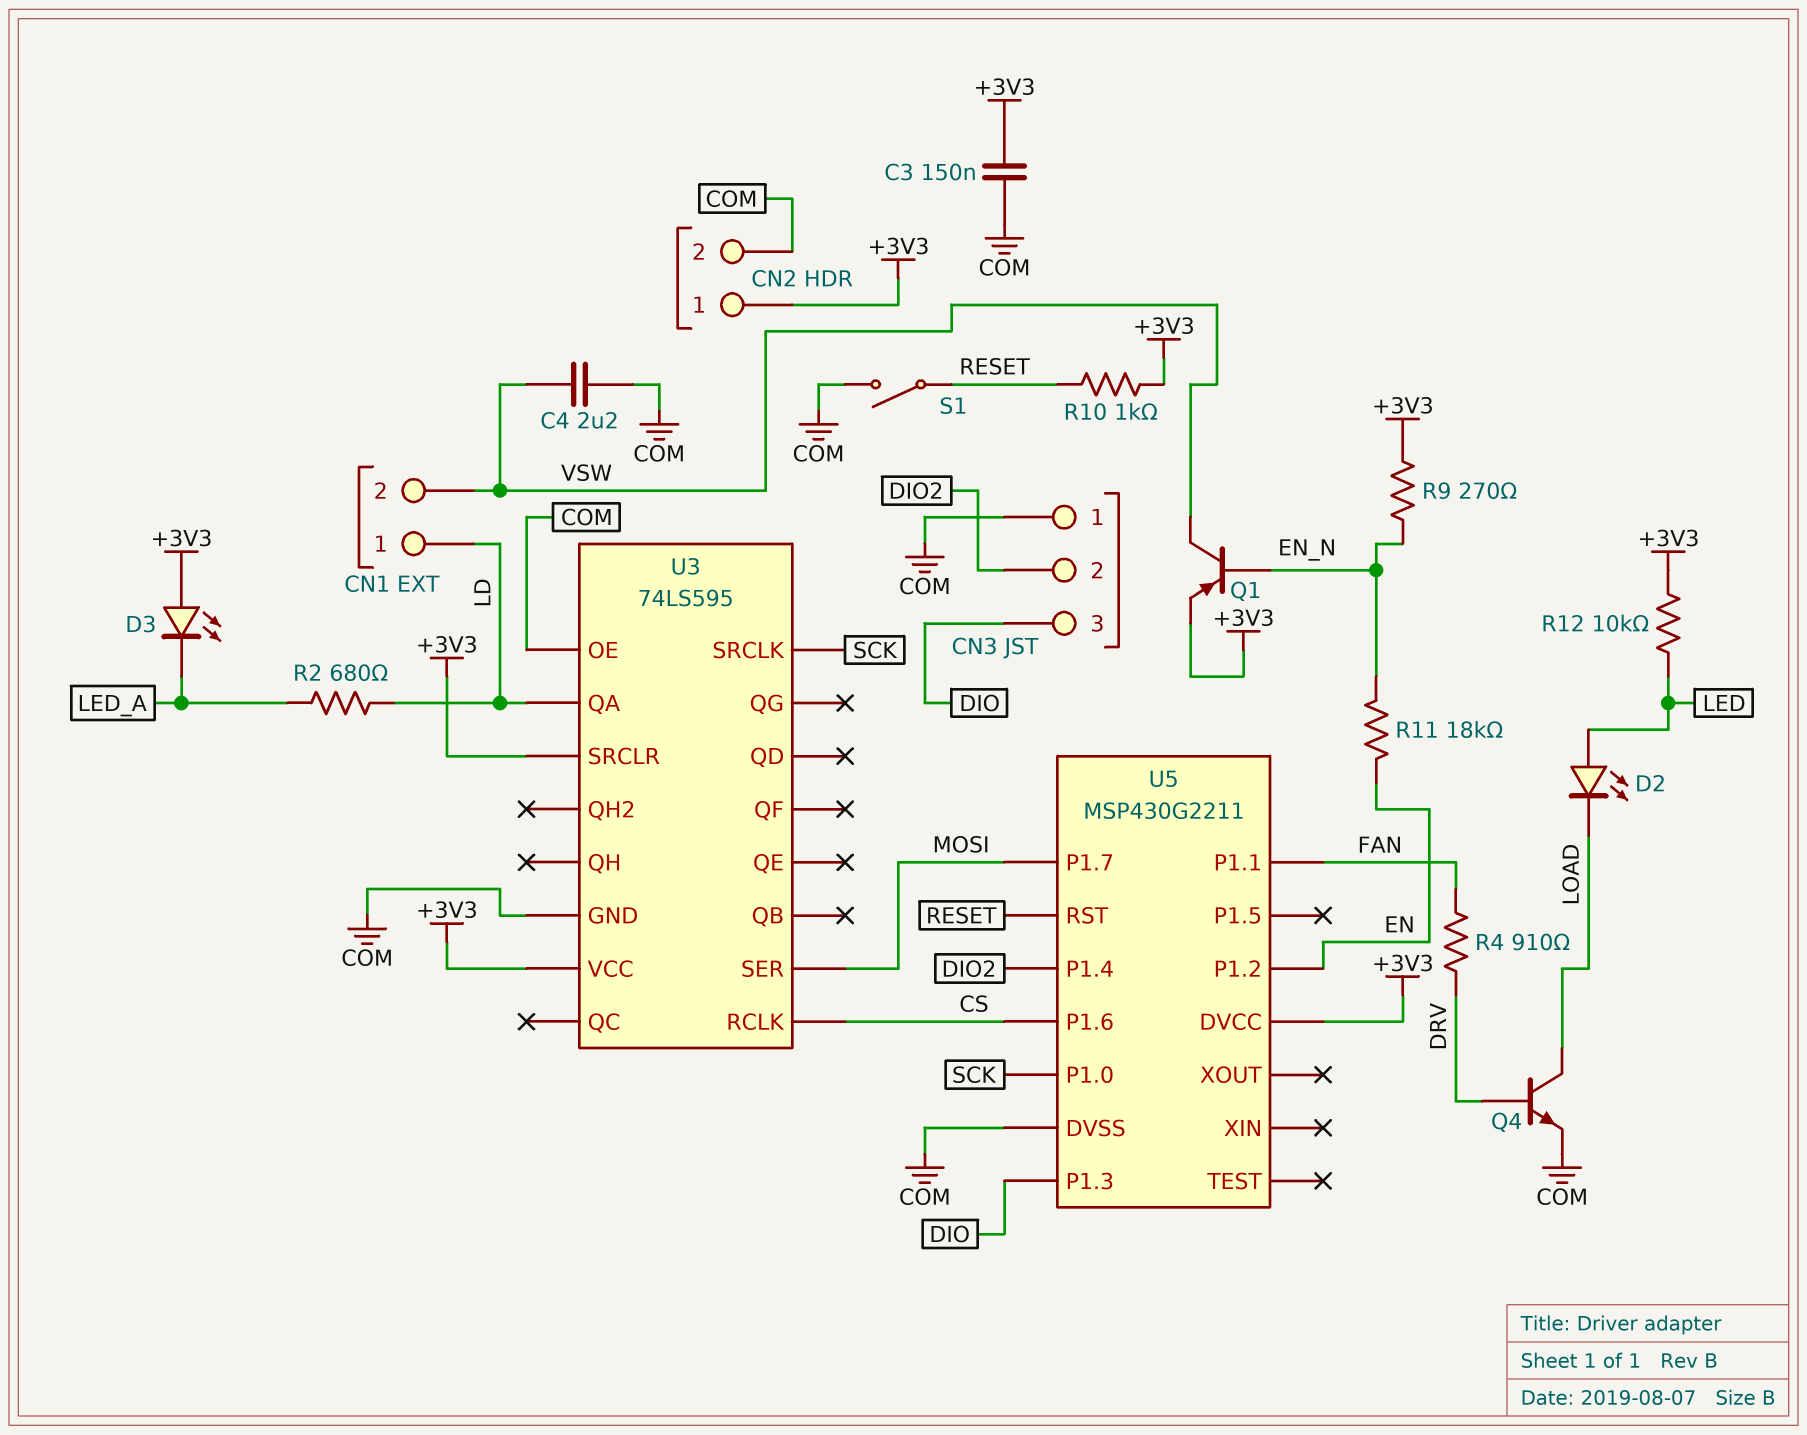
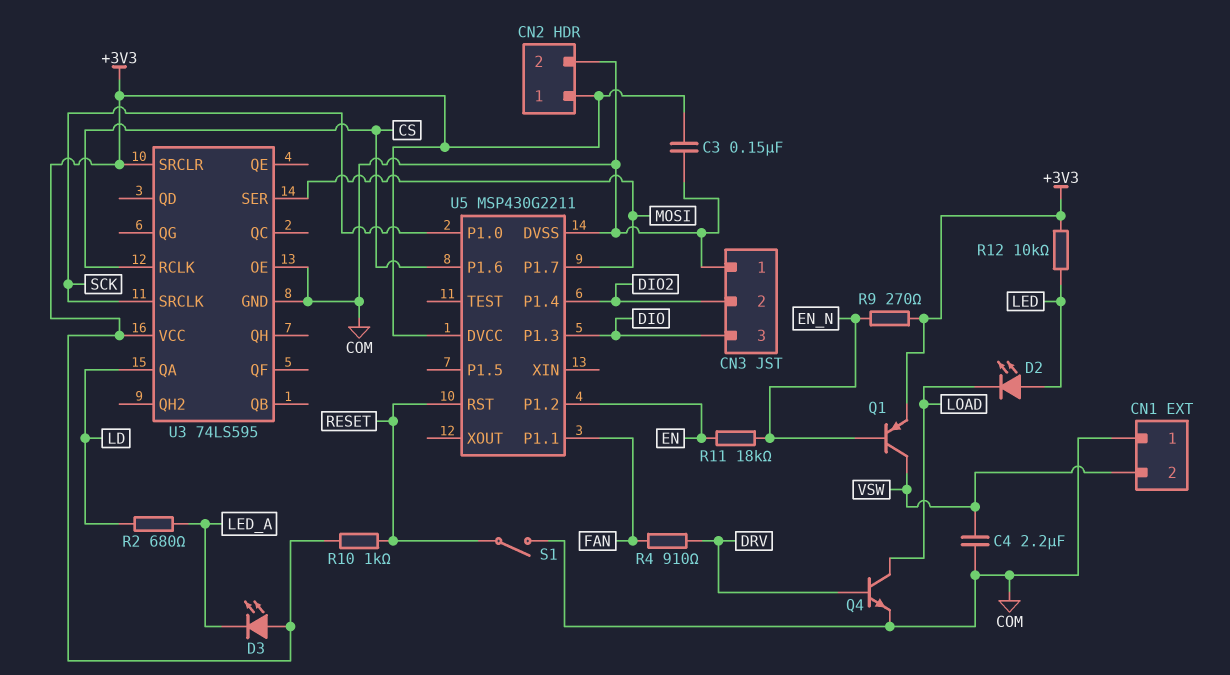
CN1 pin 1: LD -> COM

